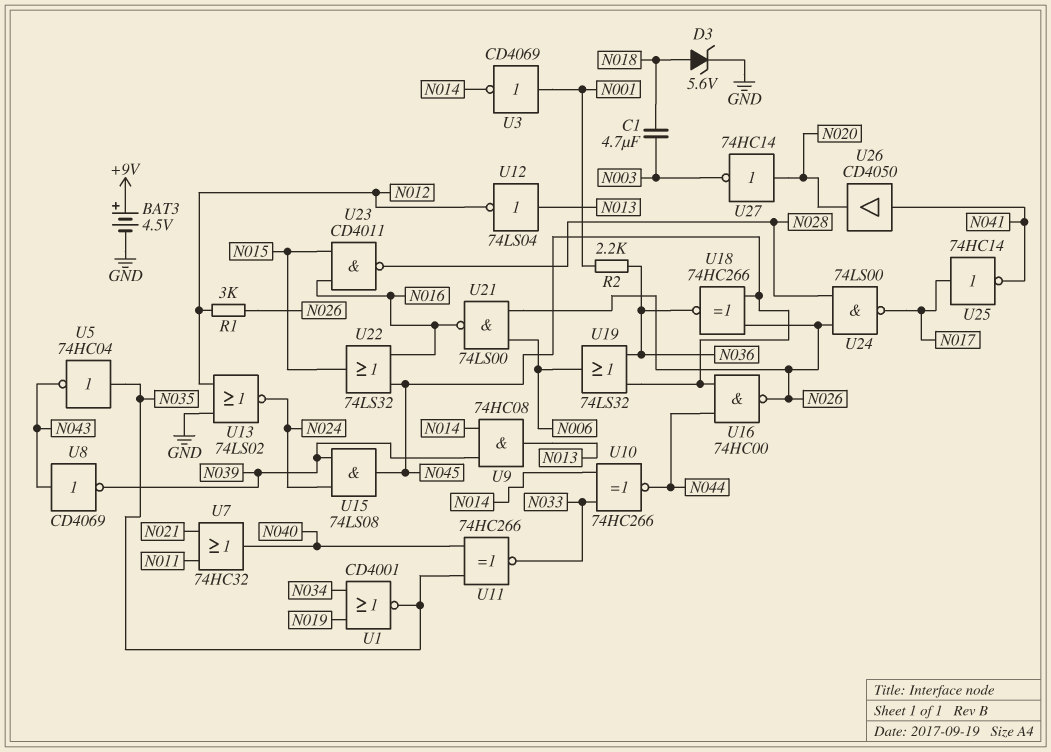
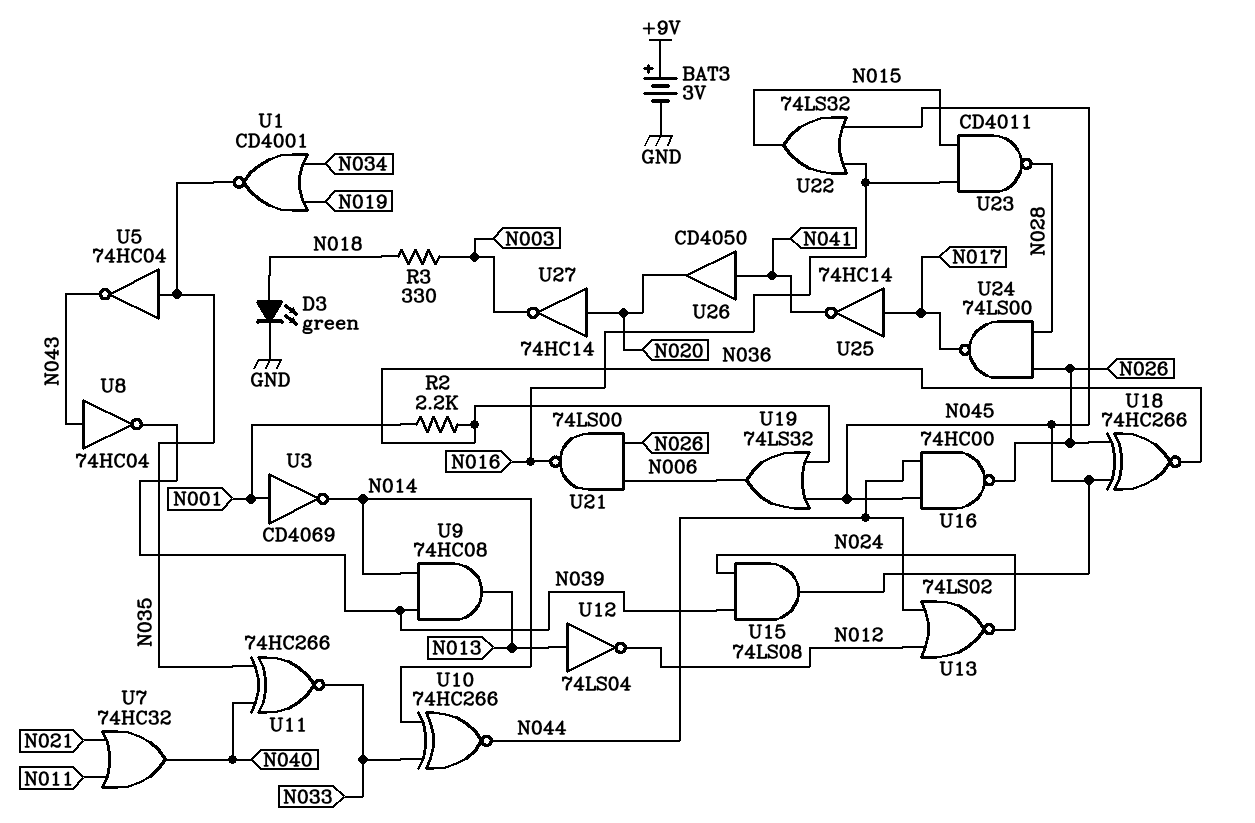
BAT3: 4.5V (plus +9V, minus GND) -> 3V (plus +9V, minus GND)
C1: 4.7uF (N003, N018) -> none
D3: zener 5.6V (A N018, K GND) -> LED green (A N018, K GND)
R1: 3k (N012, N026) -> none
R3: none -> 330 (N003, N018)
U8: NOT CD4069 (in N043, out N039) -> NOT 74HC04 (in N043, out N039)
U13: NOR 74LS02 (in GND, in N012, out N024) -> NOR 74LS02 (in N012, in N044, out N024)

